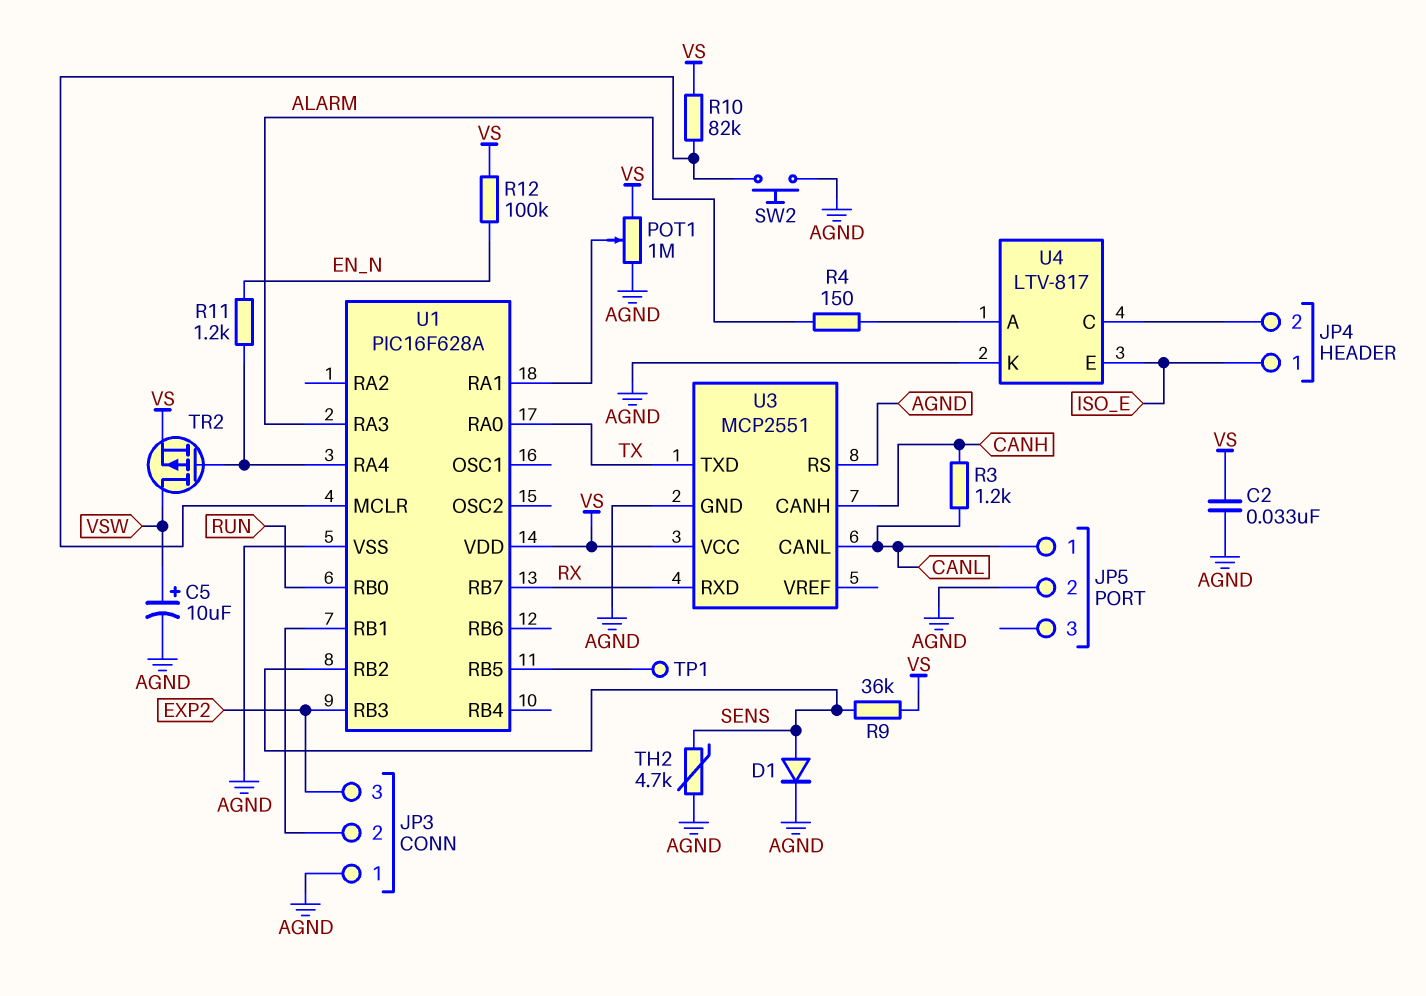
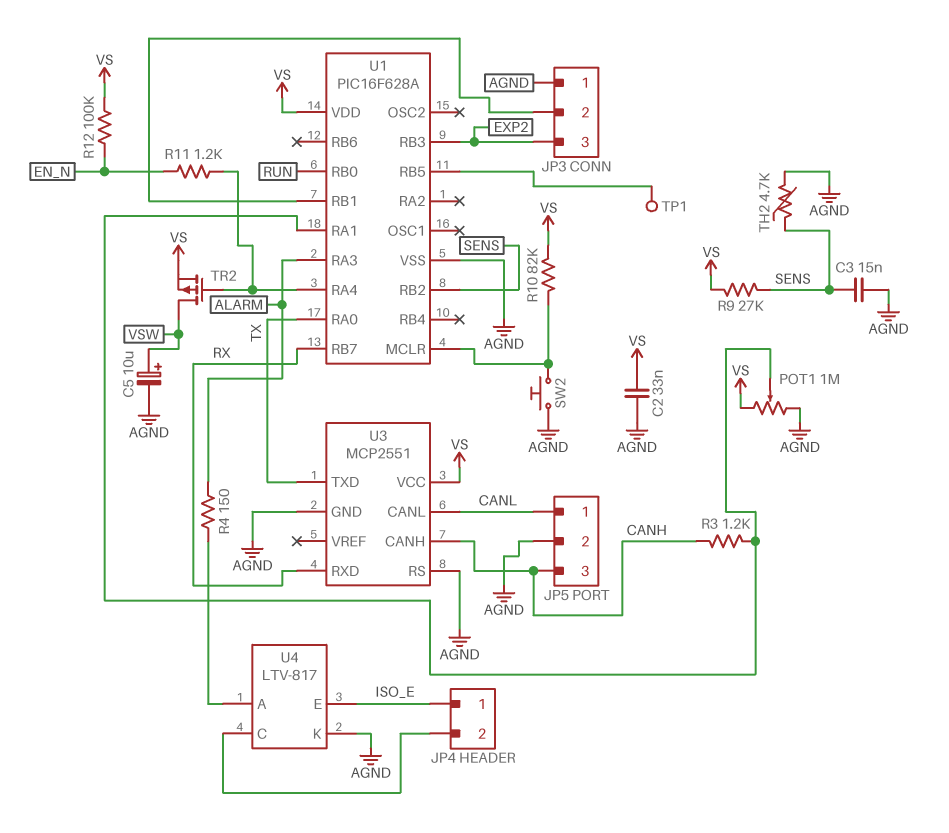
C3: none -> 15nF (AGND, SENS)
D1: diode (A SENS, K AGND) -> none
JP5 pin 3: none -> CANH
R3: 1.2k (CANH, CANL) -> 1.2k (CANH, U1/RA1)
R9: 36k (SENS, VS) -> 27k (SENS, VS)

